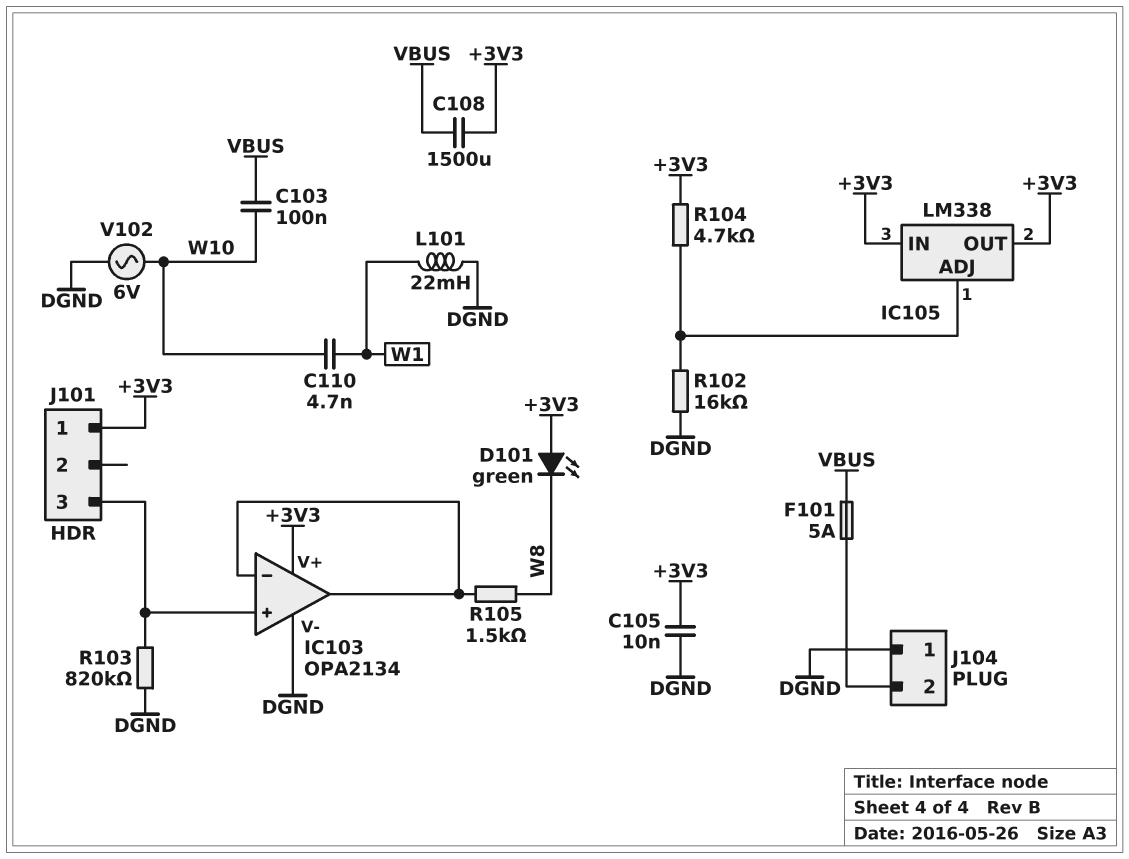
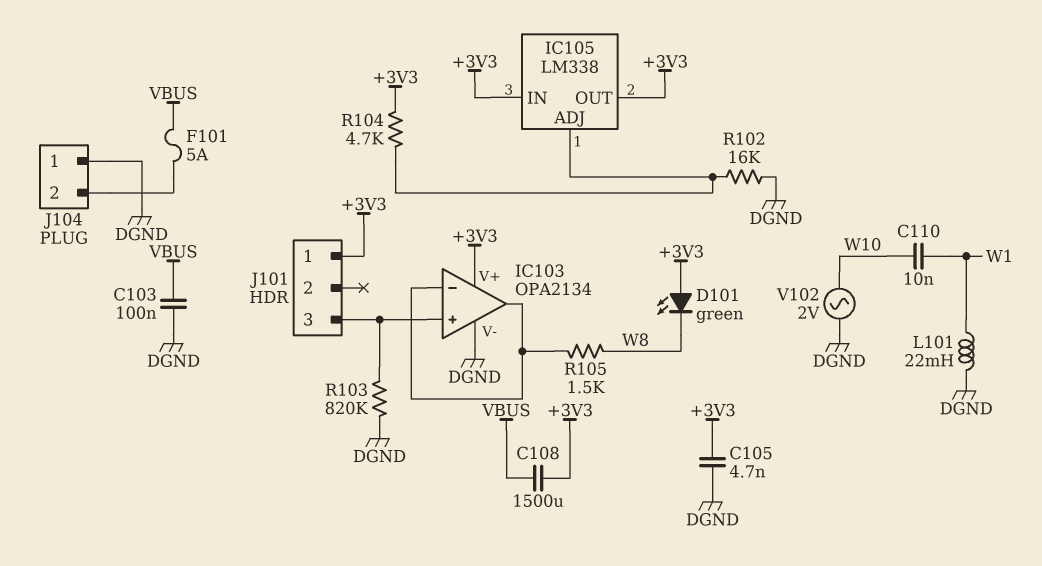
C103: 100nF (VBUS, W10) -> 100nF (DGND, VBUS)
C105: 10nF (+3V3, DGND) -> 4.7nF (+3V3, DGND)
C110: 4.7nF (W1, W10) -> 10nF (W1, W10)
V102: AC 6V (DGND, W10) -> AC 2V (DGND, W10)

